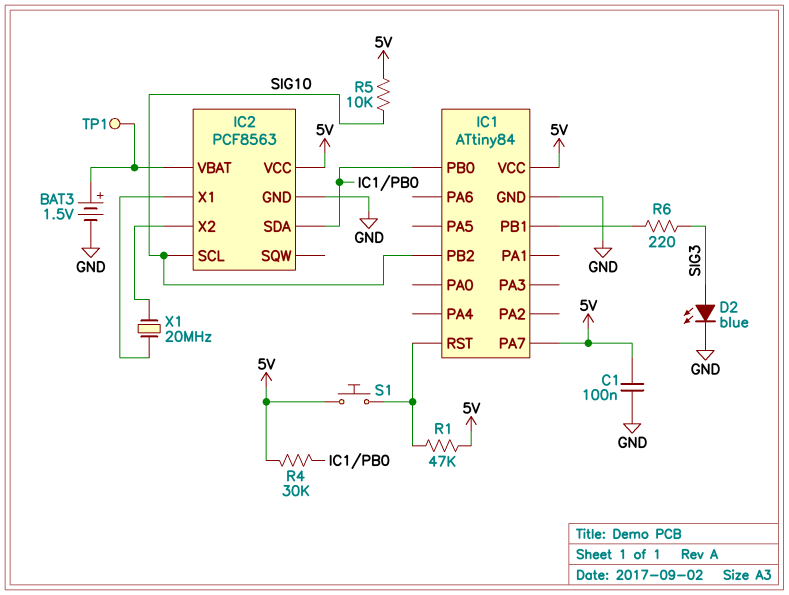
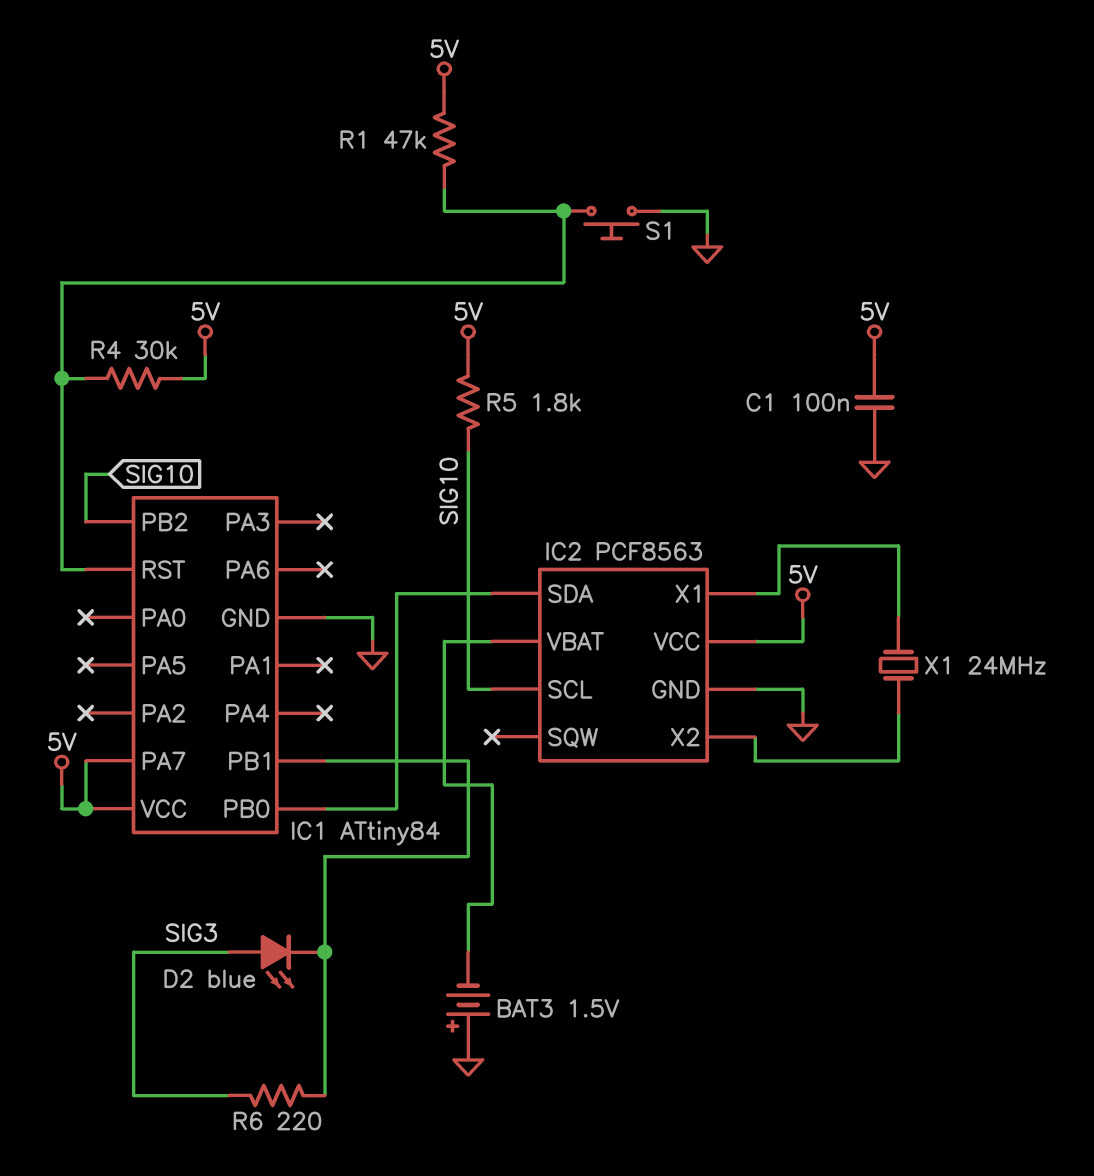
BAT3: 1.5V (plus IC2/VBAT, minus GND) -> 1.5V (plus GND, minus IC2/VBAT)
D2: LED blue (A SIG3, K GND) -> LED blue (A SIG3, K IC1/PB1)
R4: 30k (5V, IC1/PB0) -> 30k (5V, IC1/RST)
R5: 10k (5V, SIG10) -> 1.8k (5V, SIG10)
S1: button (5V, IC1/RST) -> button (GND, IC1/RST)
TP1: test point (IC2/VBAT) -> none
X1: 20MHz (IC2/X1, IC2/X2) -> 24MHz (IC2/X1, IC2/X2)

